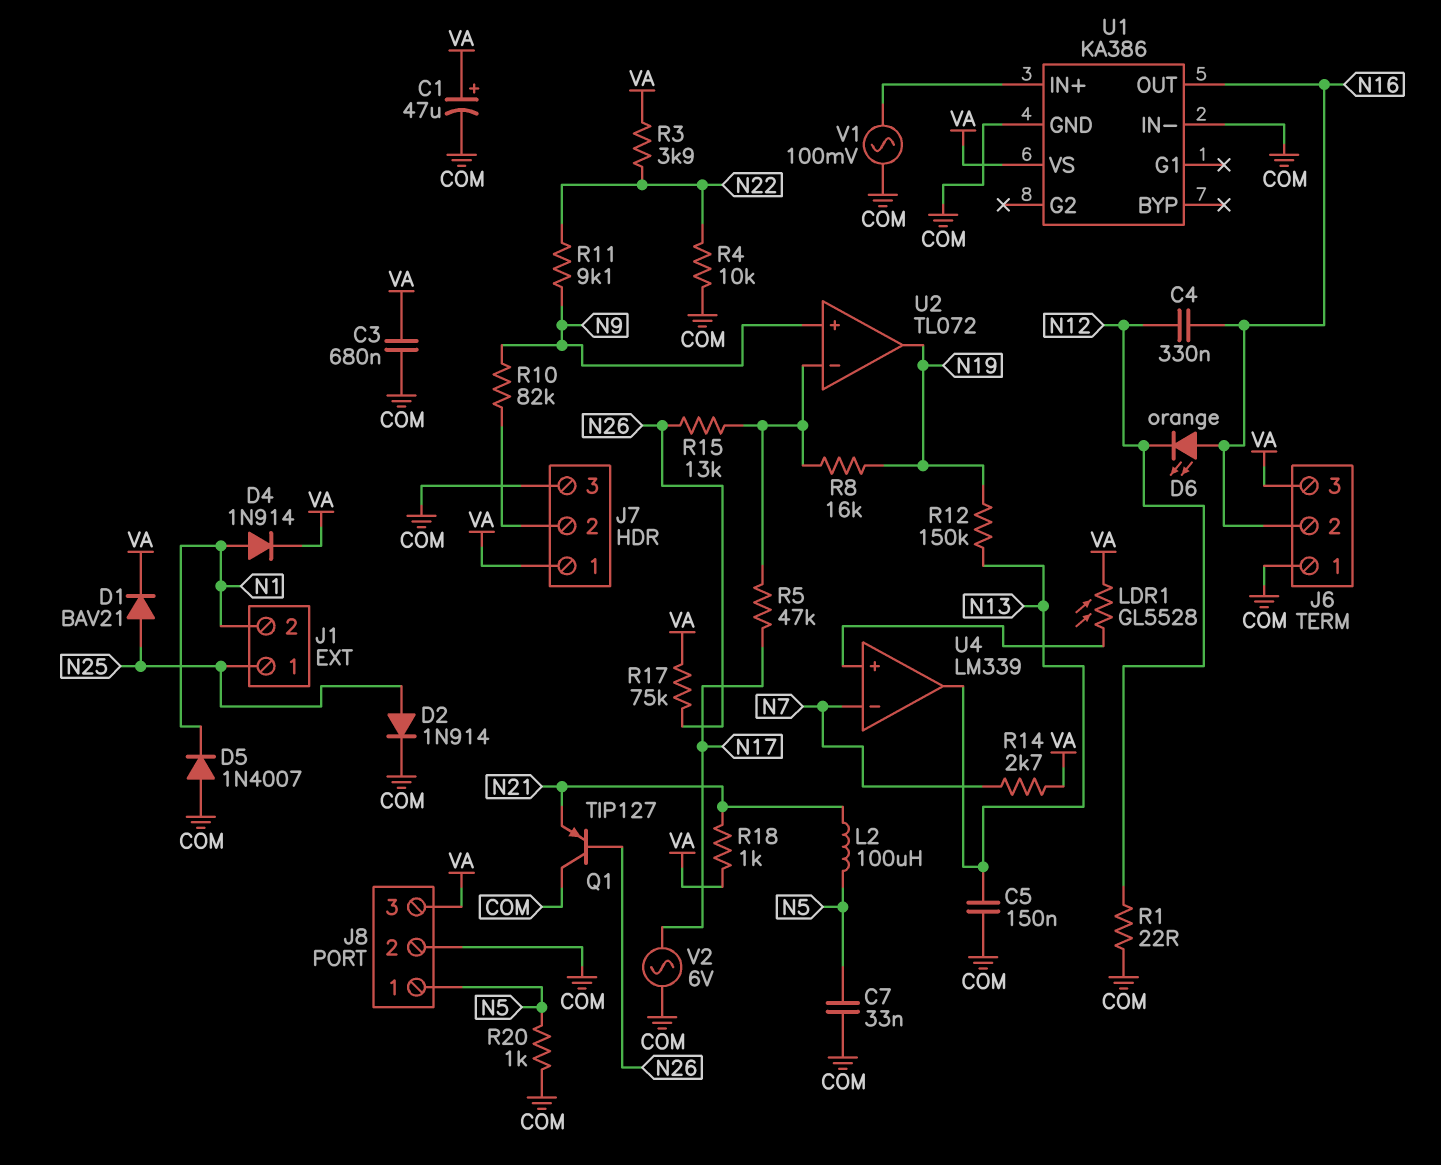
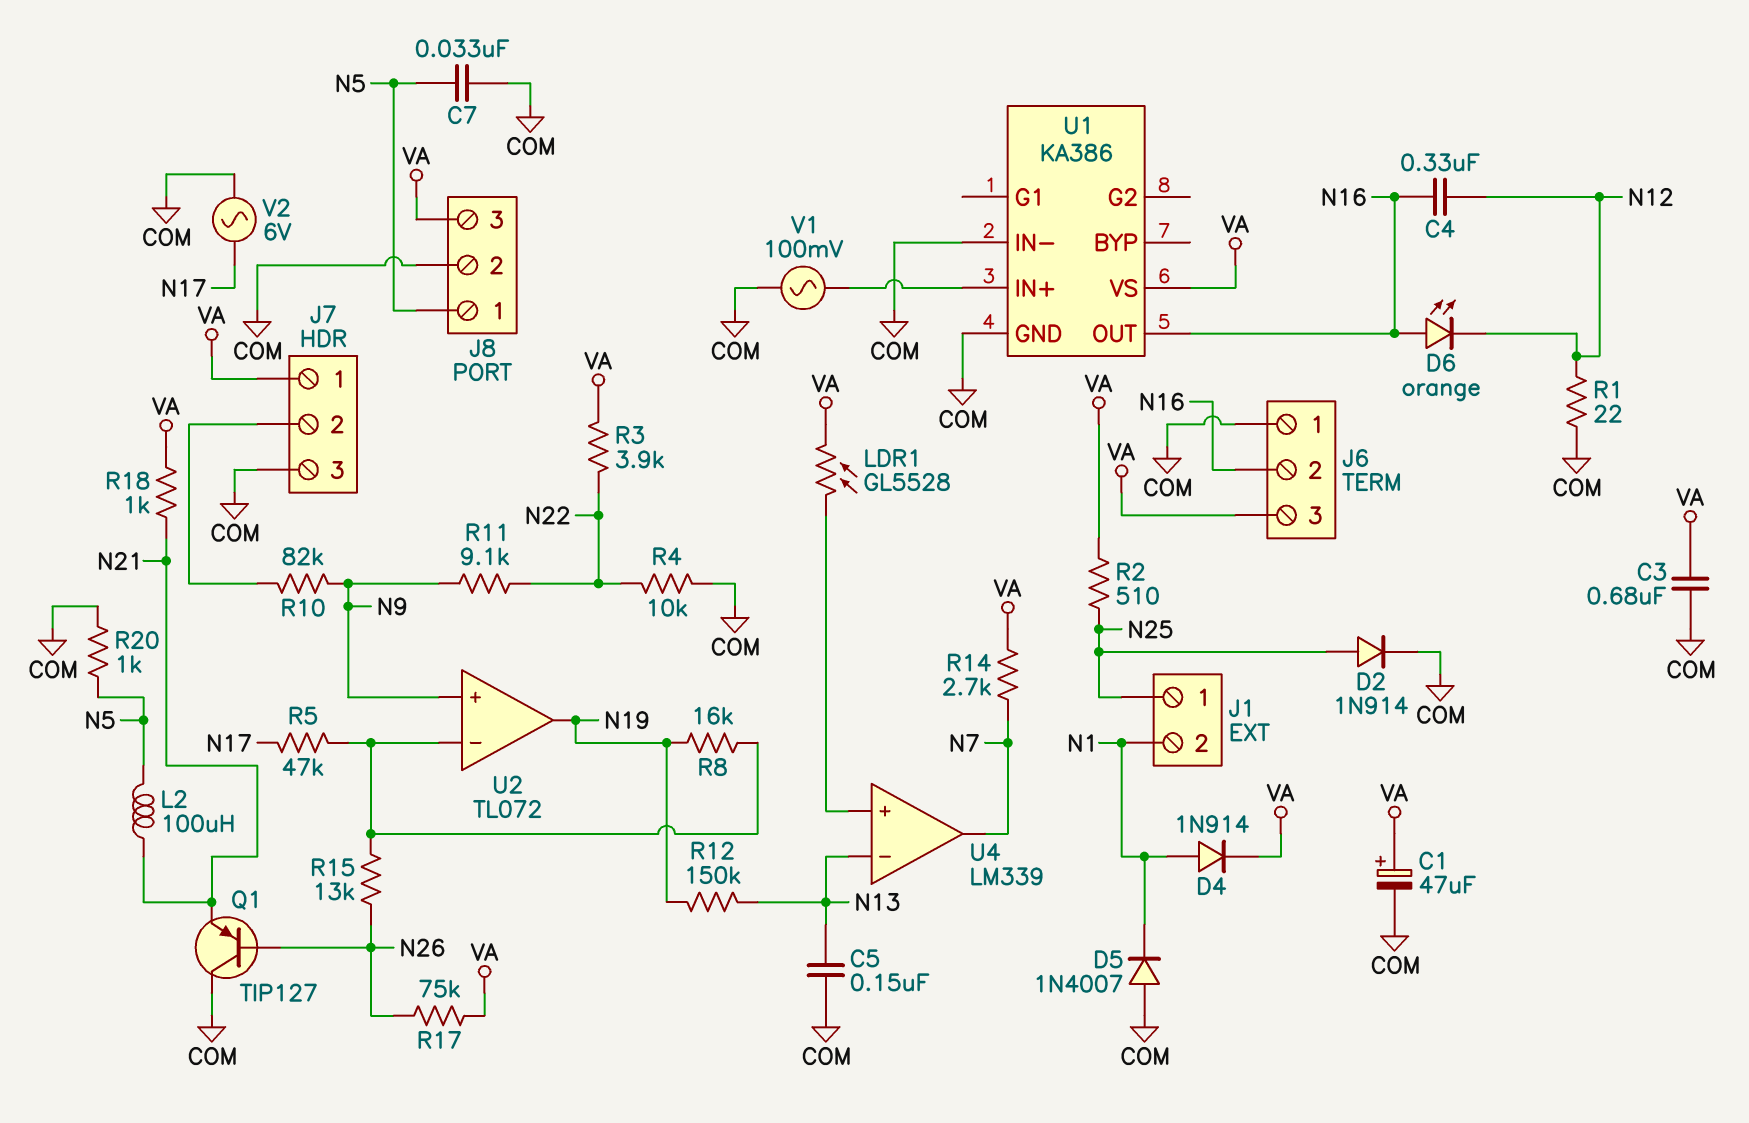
D1: diode BAV21 (A N25, K VA) -> none
R2: none -> 510 (N25, VA)
U4 pin in-: N7 -> N13
U4 pin out: N13 -> N7

